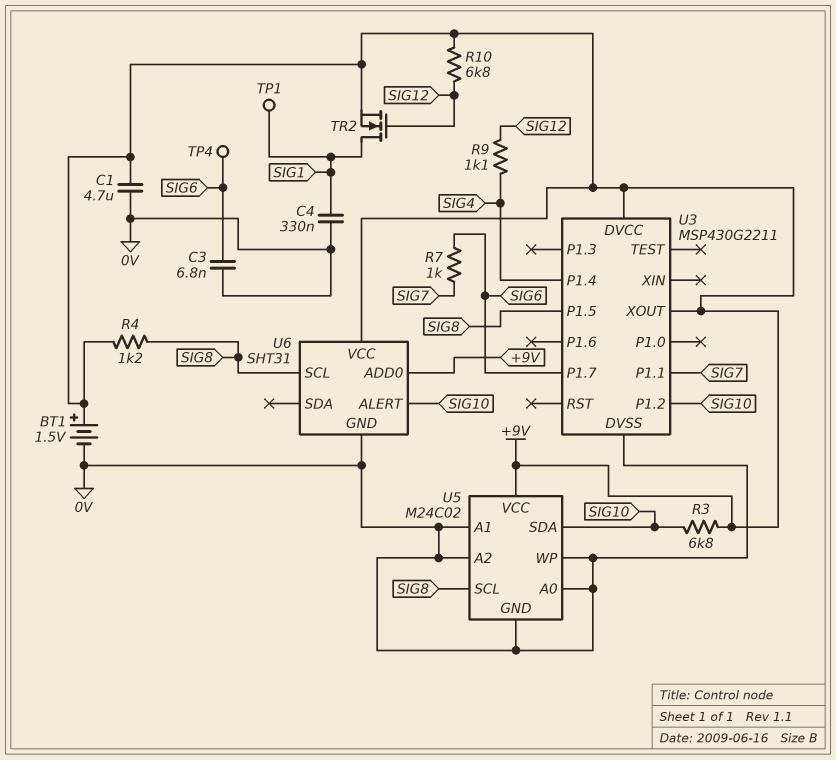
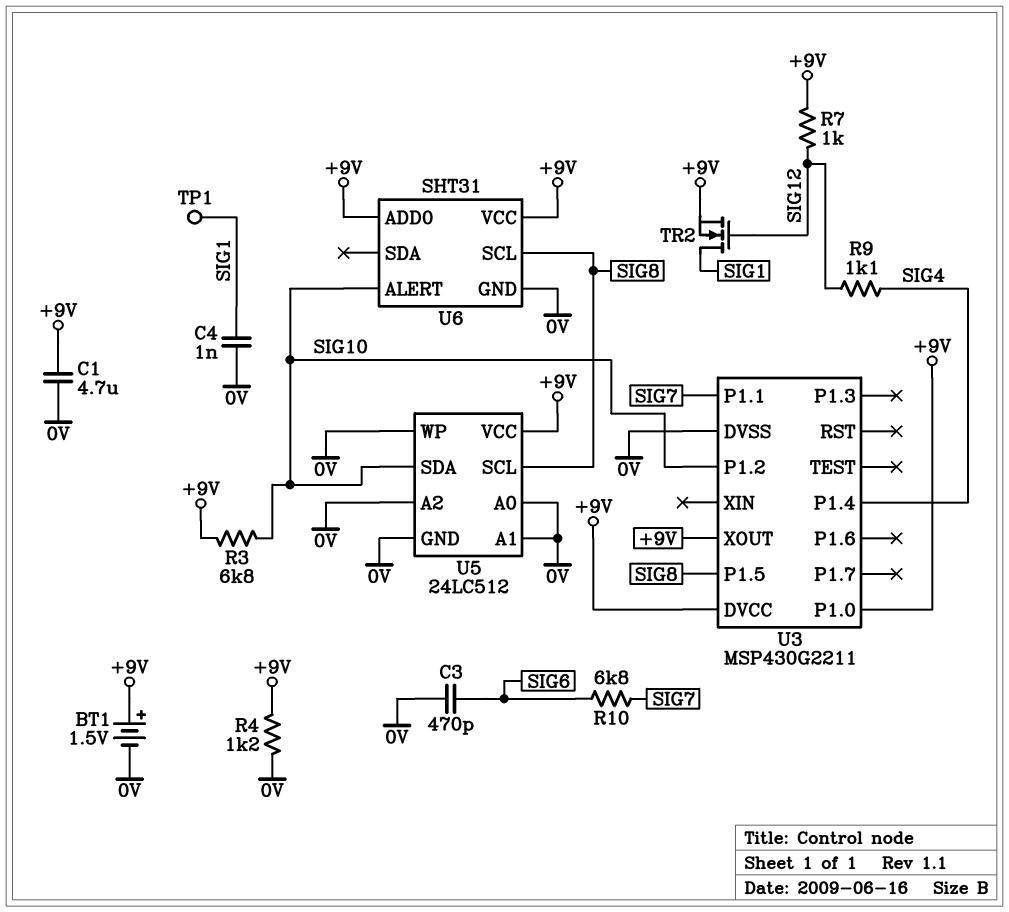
C3: 6.8nF (0V, SIG6) -> 470pF (0V, SIG6)
C4: 330nF (0V, SIG1) -> 1nF (0V, SIG1)
R4: 1.2k (+9V, SIG8) -> 1.2k (+9V, 0V)
R7: 1k (SIG6, SIG7) -> 1k (+9V, SIG12)
R10: 6.8k (+9V, SIG12) -> 6.8k (SIG6, SIG7)
TP4: test point (SIG6) -> none
U3 pin P1.0: none -> +9V
U3 pin P1.7: SIG6 -> none
U5: M24C02 -> 24LC512

